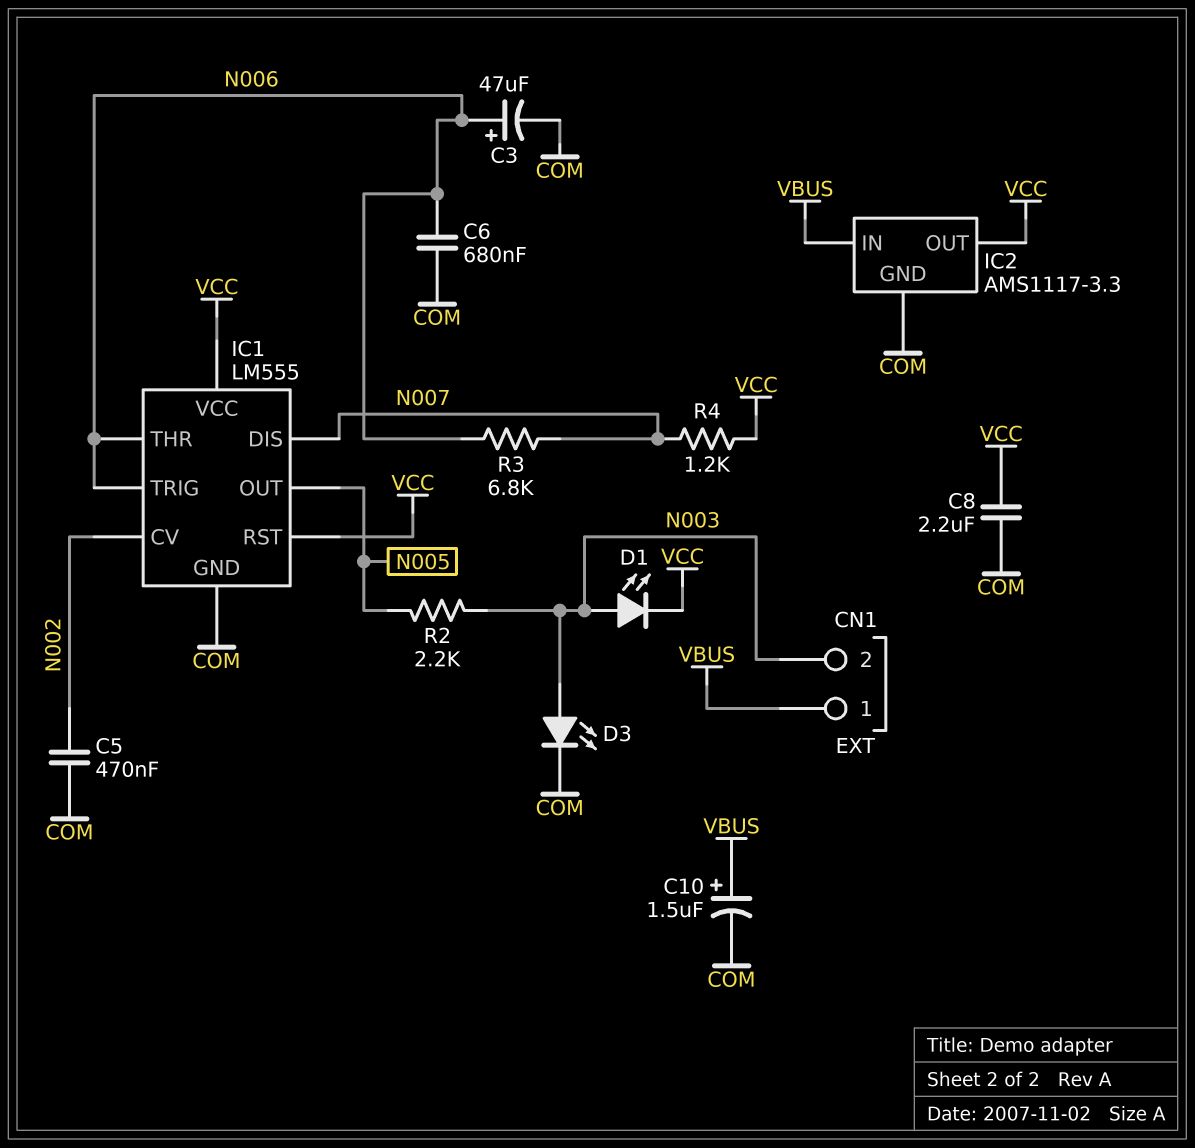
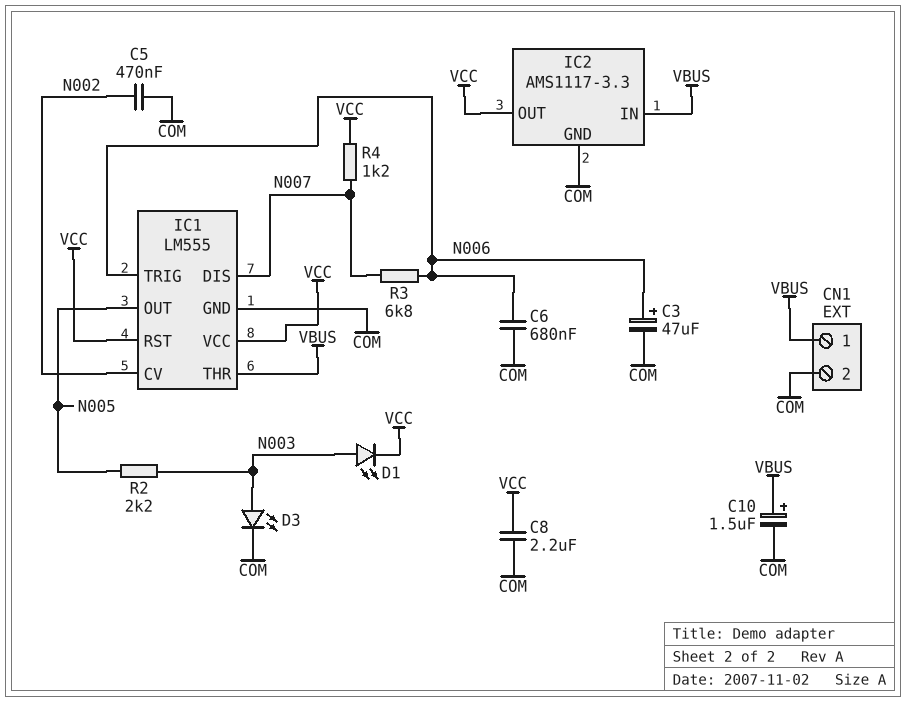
CN1 pin 2: N003 -> COM
IC1 pin THR: N006 -> VBUS

